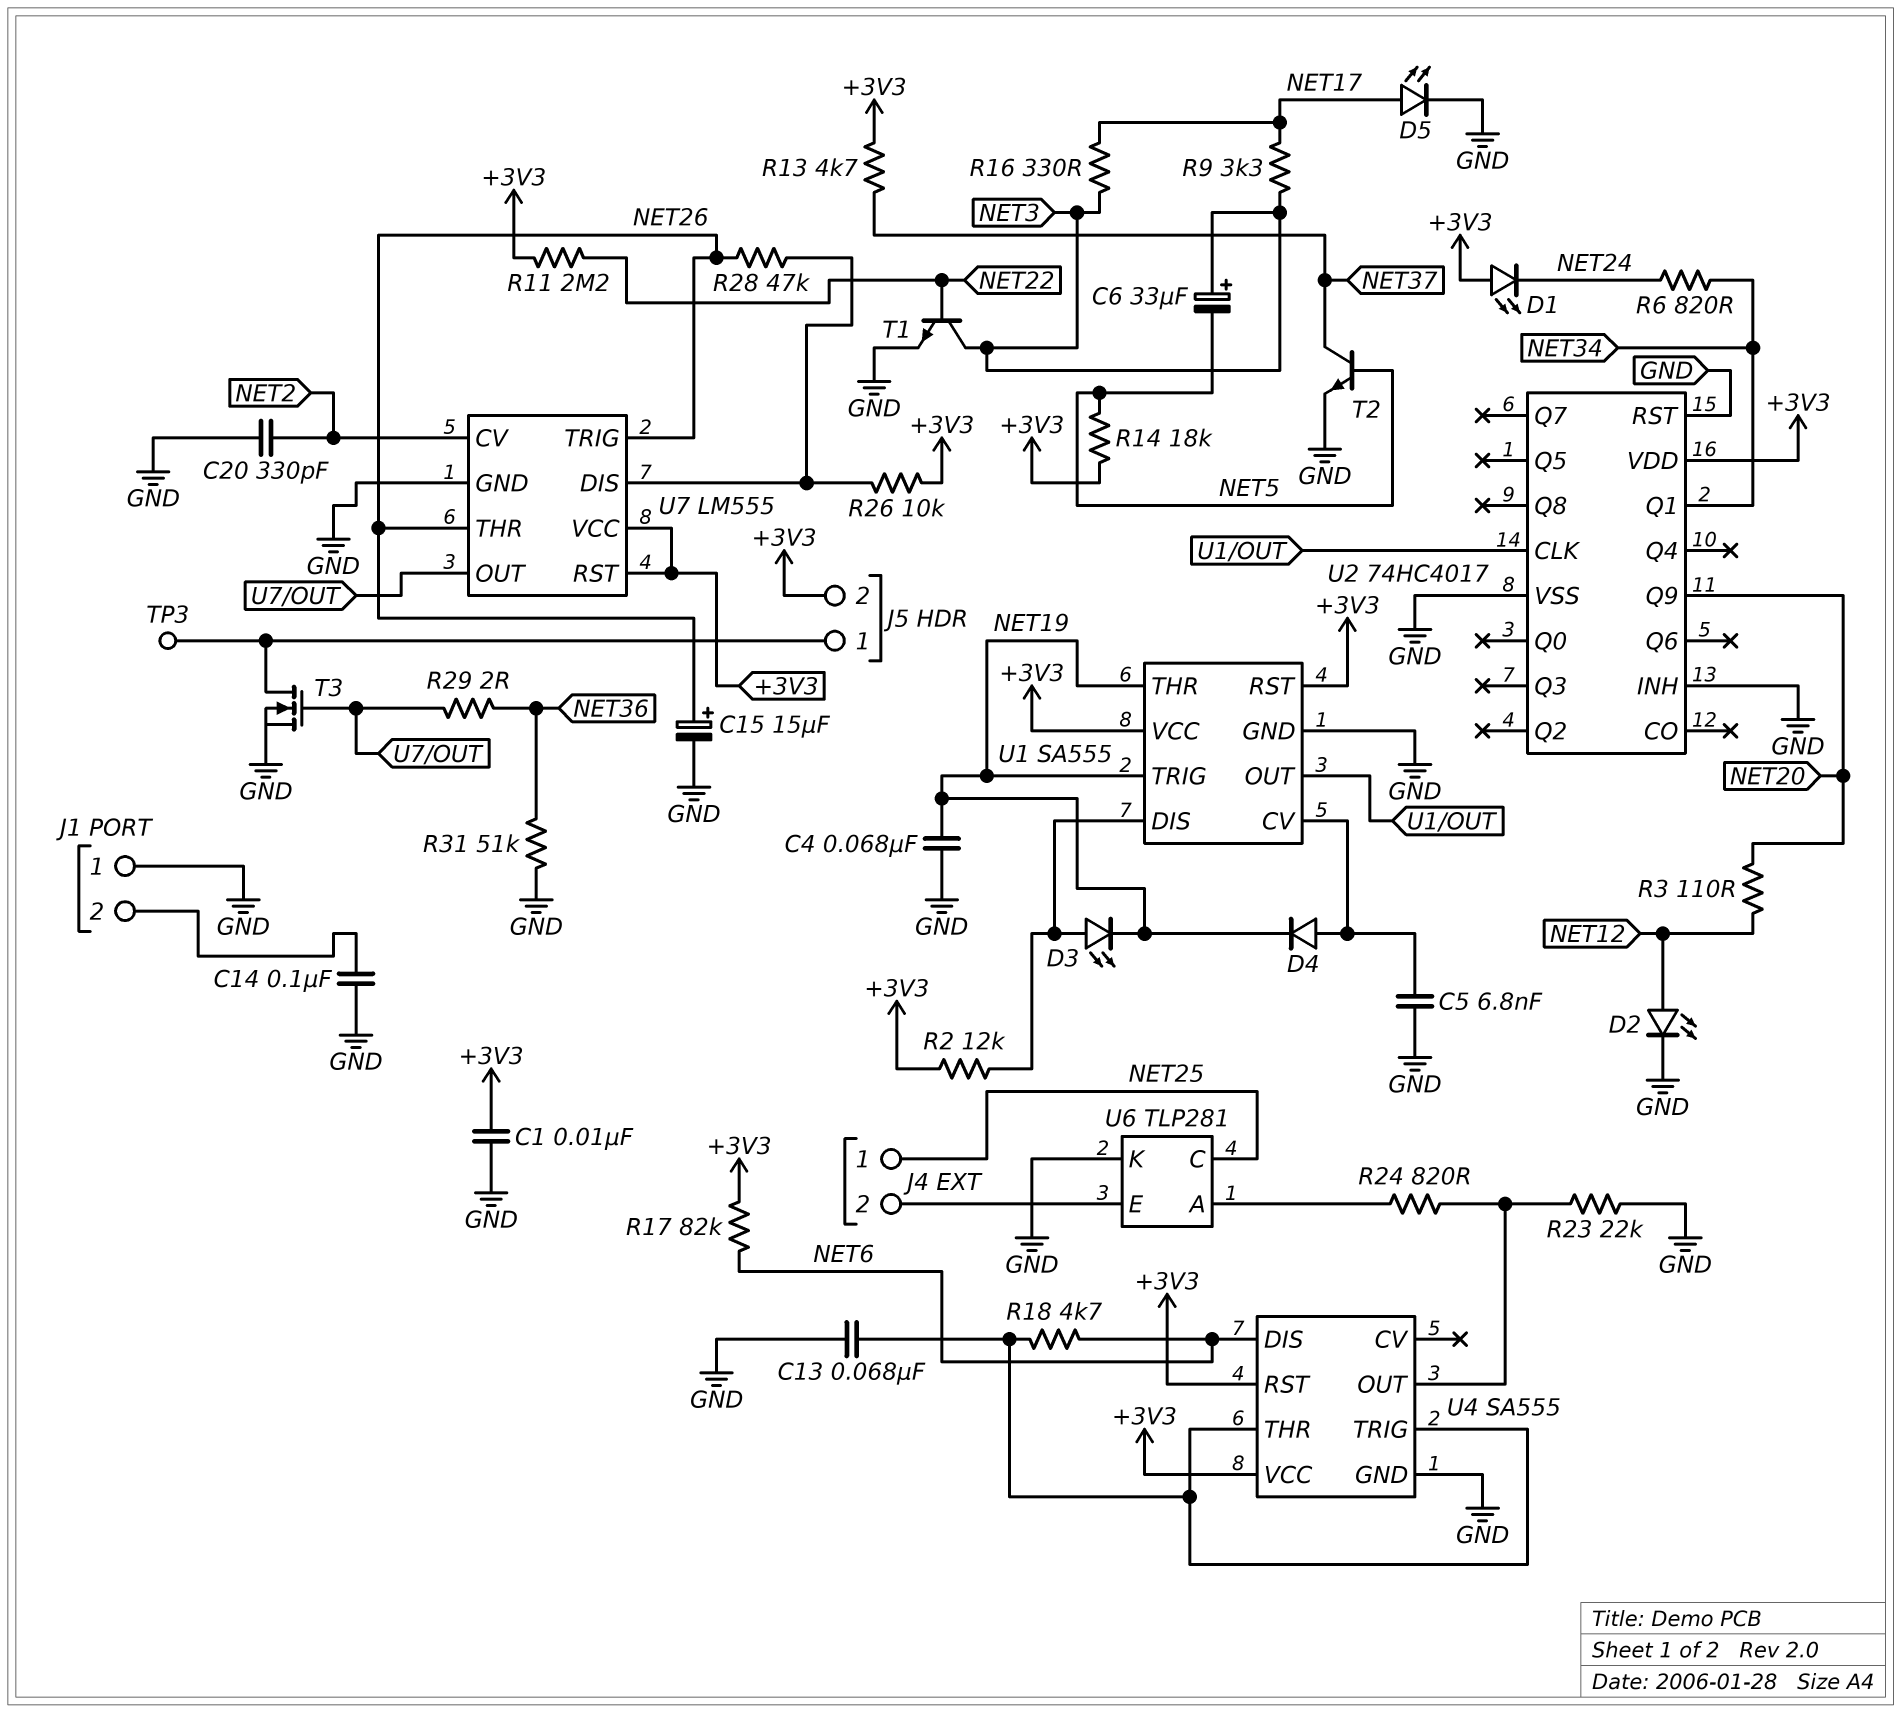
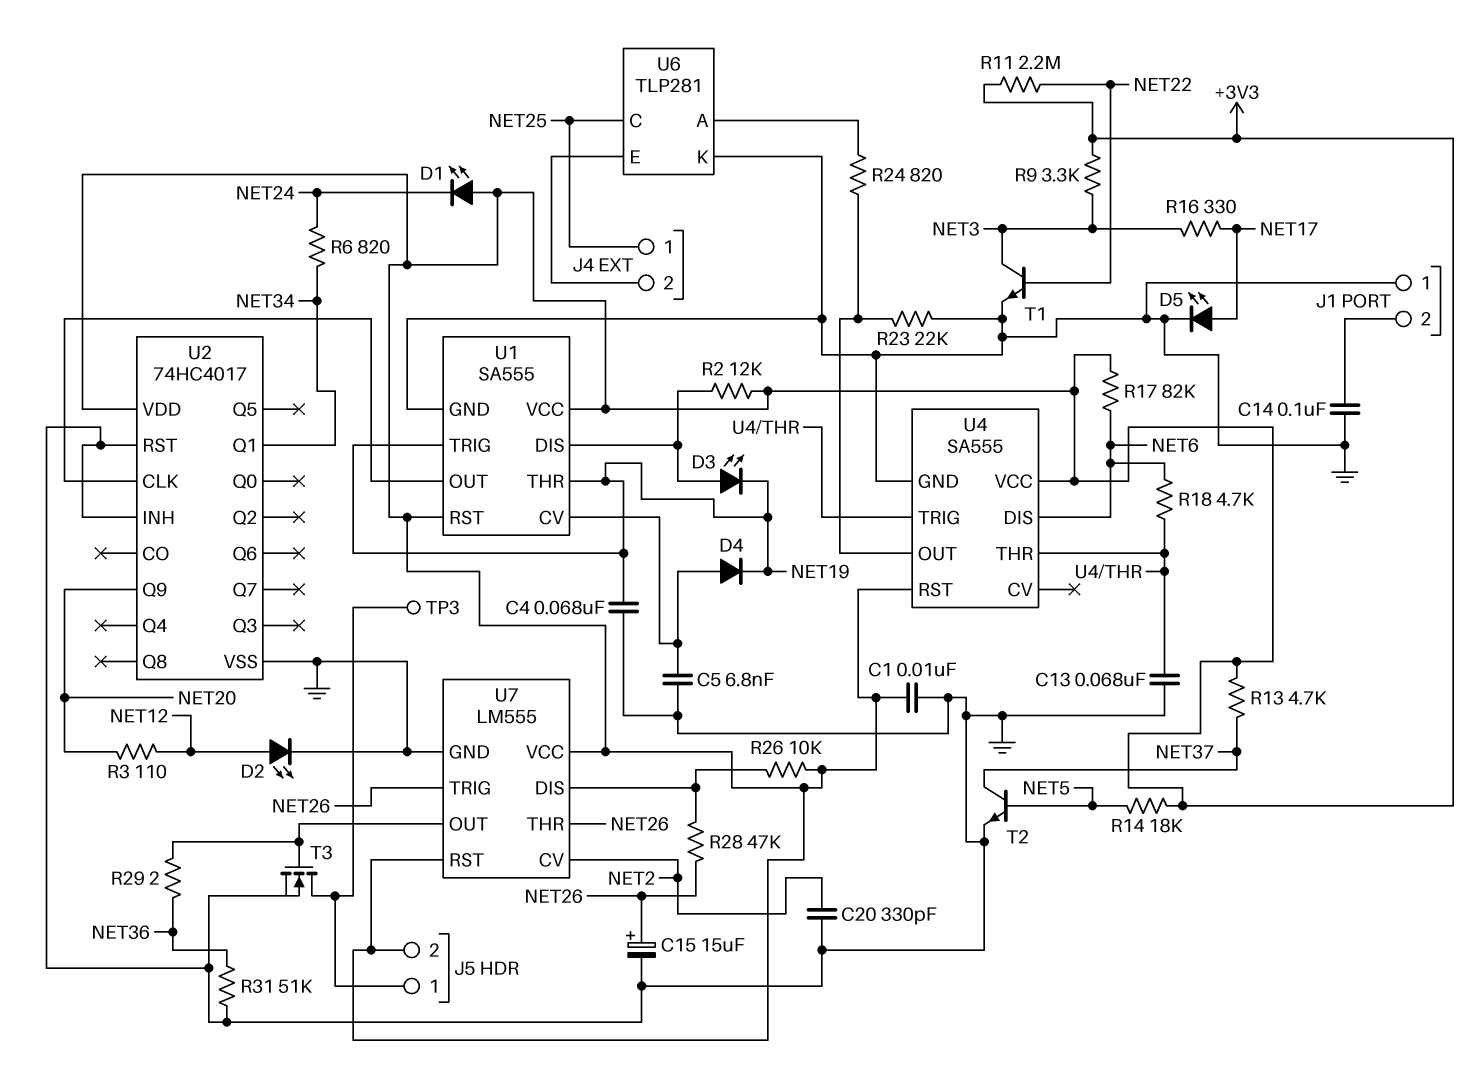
C6: 33uF (plus NET3, minus NET5) -> none
R9: 3.3k (NET3, NET17) -> 3.3k (+3V3, NET3)

